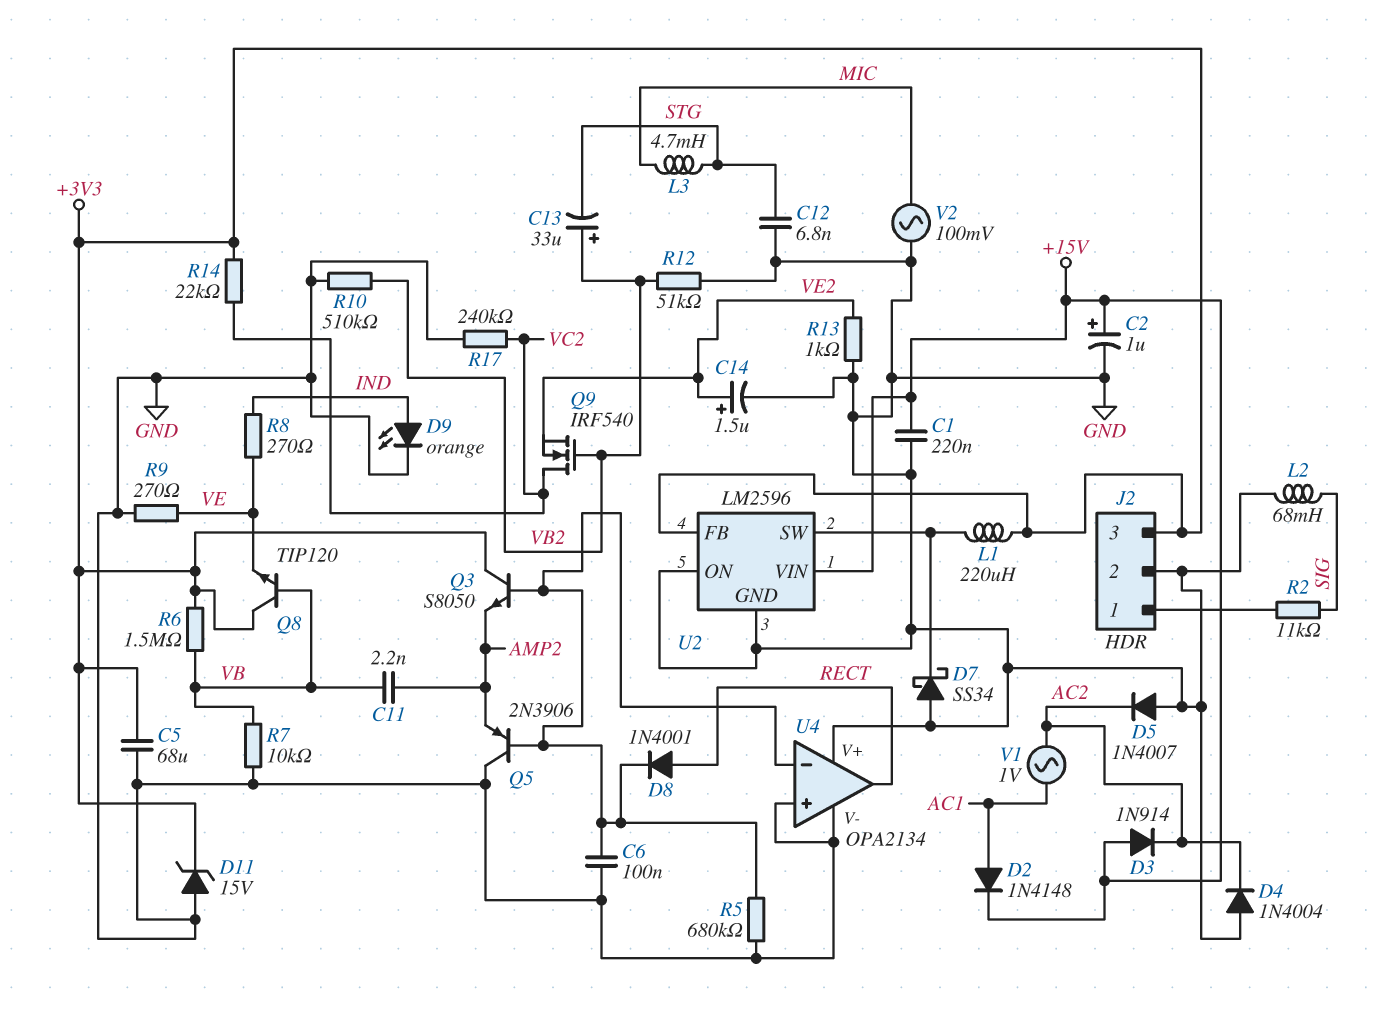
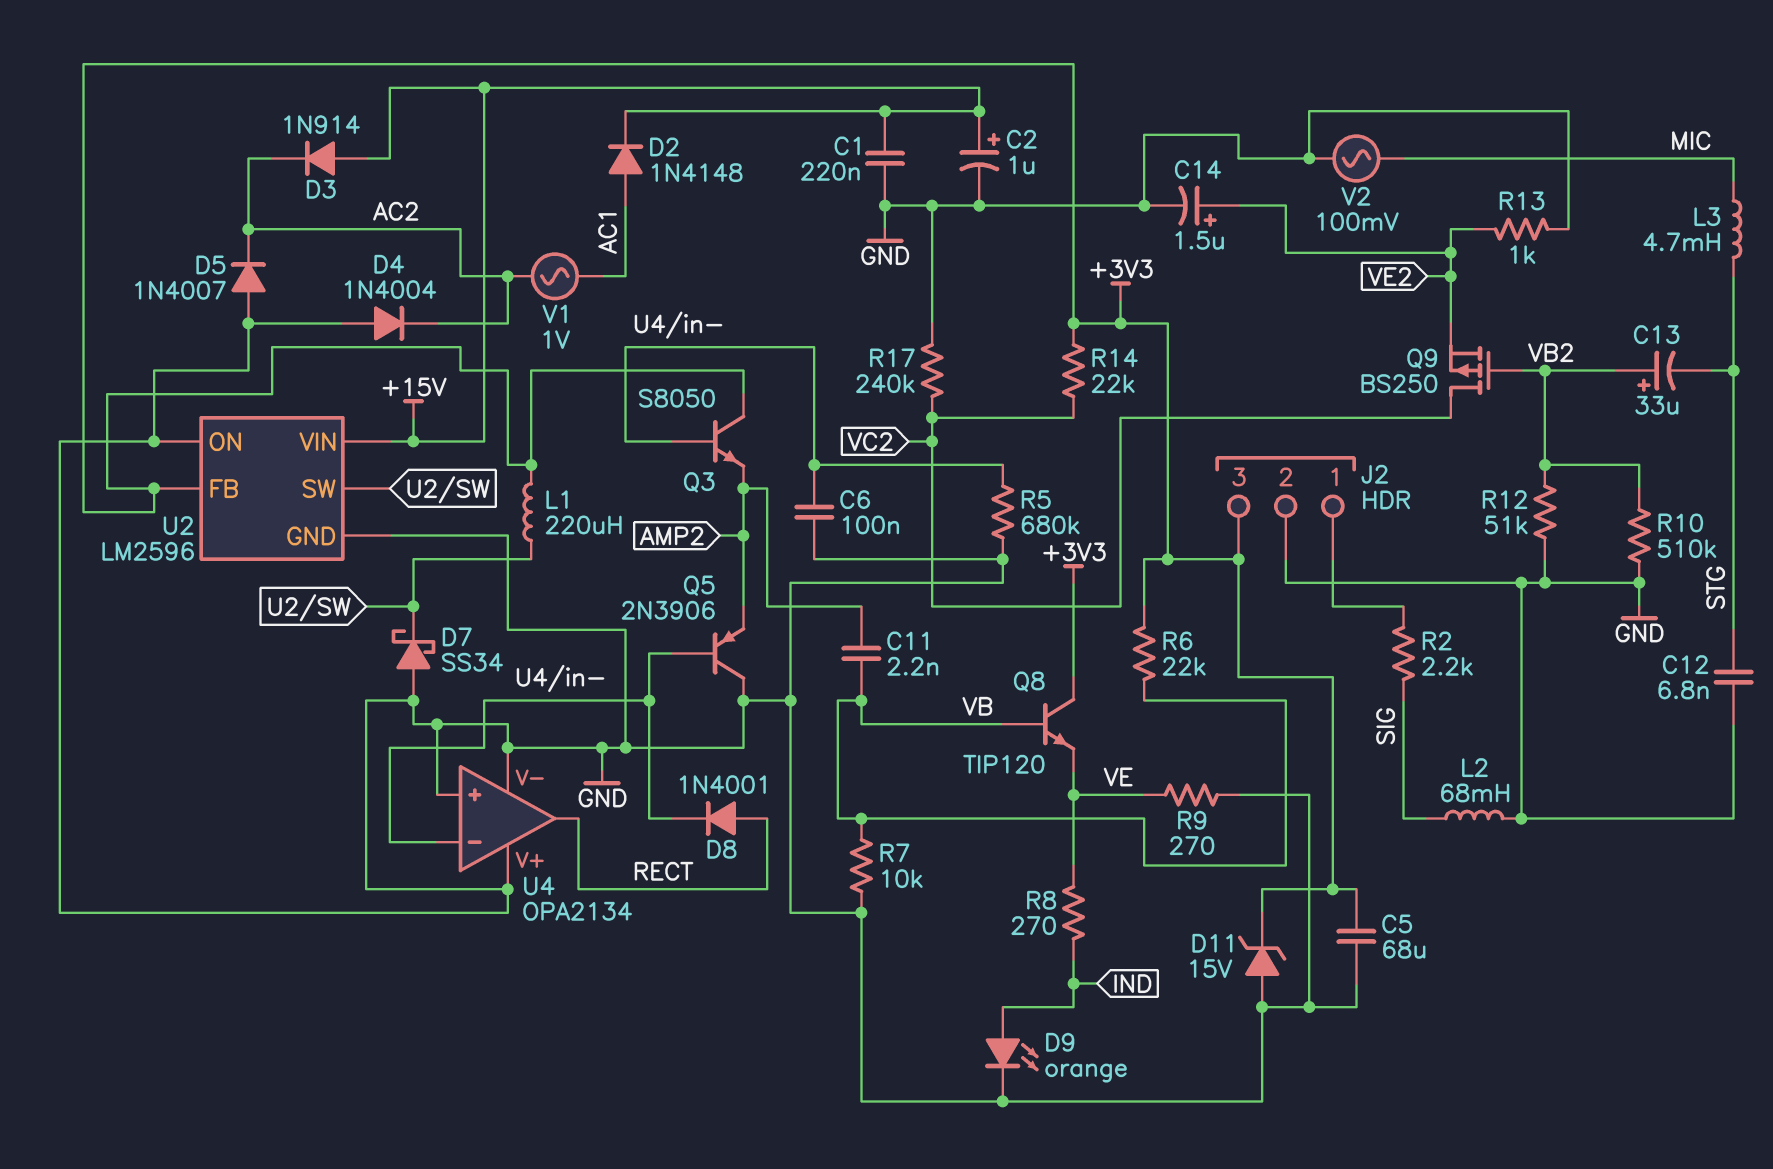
Q9: NMOS IRF540 (G VB2, D VC2, S VE2) -> PMOS BS250 (G VB2, D VC2, S VE2)
R2: 11k (J2/1, SIG) -> 2.2k (J2/1, SIG)
R6: 1.5M (+3V3, VB) -> 22k (+3V3, VB)

